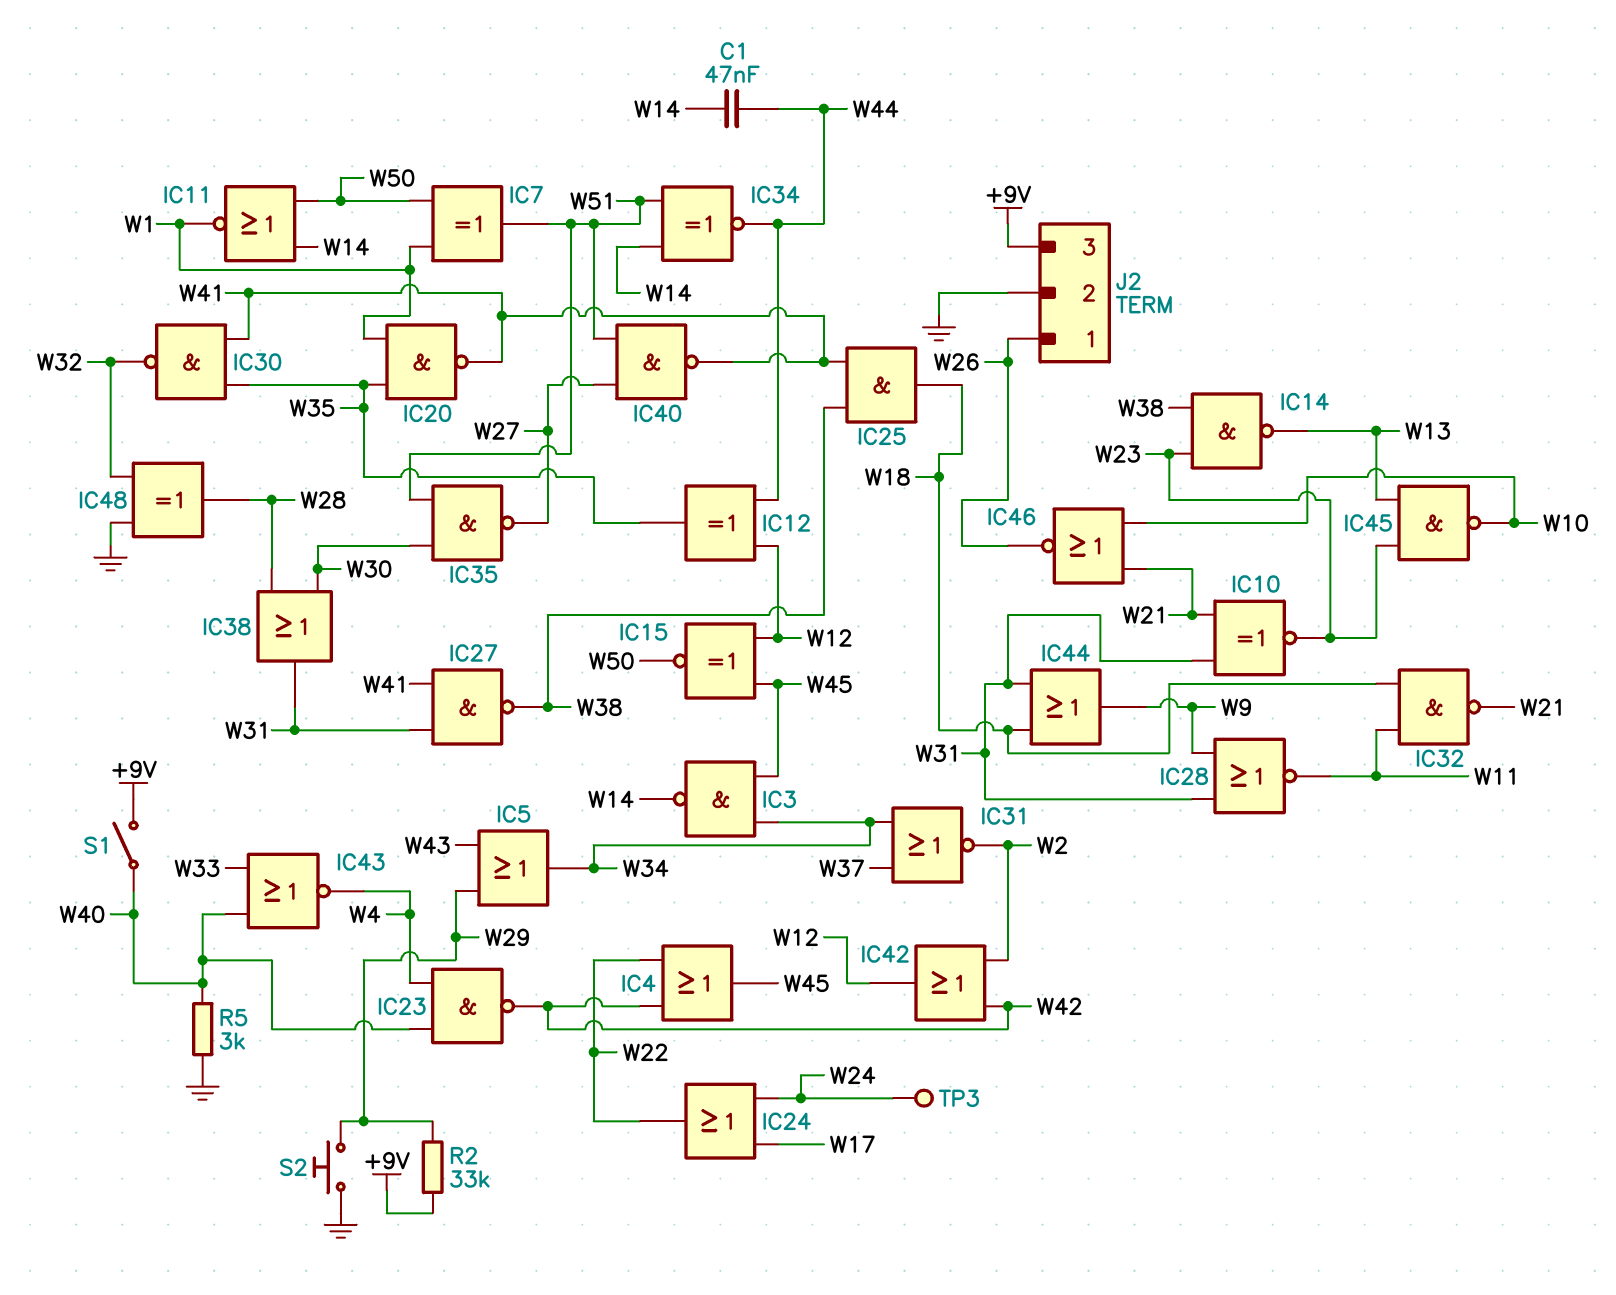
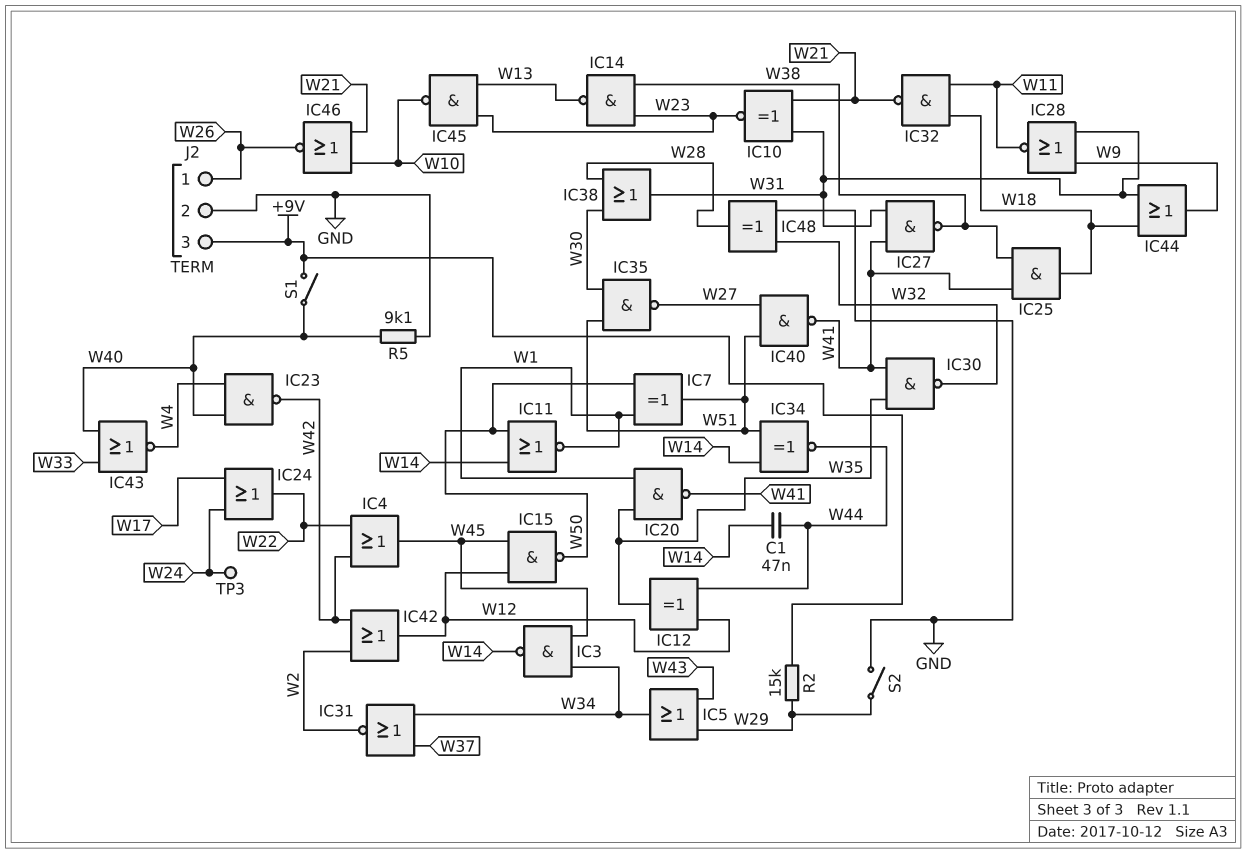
IC15: XNOR (in W12, in W45, out W50) -> NAND (in W12, in W45, out W50)
R2: 33k (+9V, W29) -> 15k (+9V, W29)
R5: 3k (GND, W40) -> 9.1k (GND, W40)
S2: button (GND, W29) -> switch (GND, W29)

